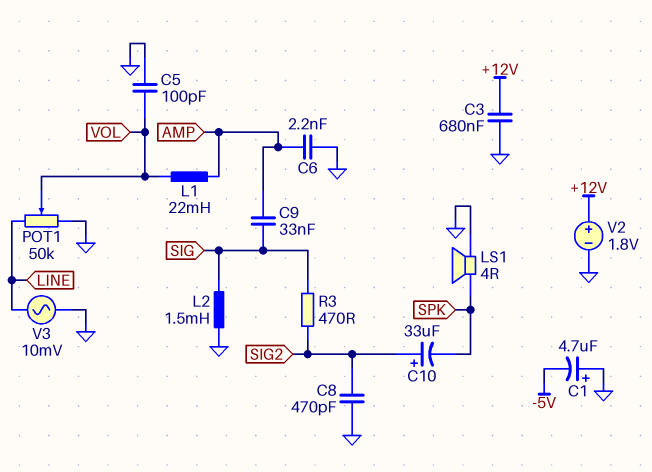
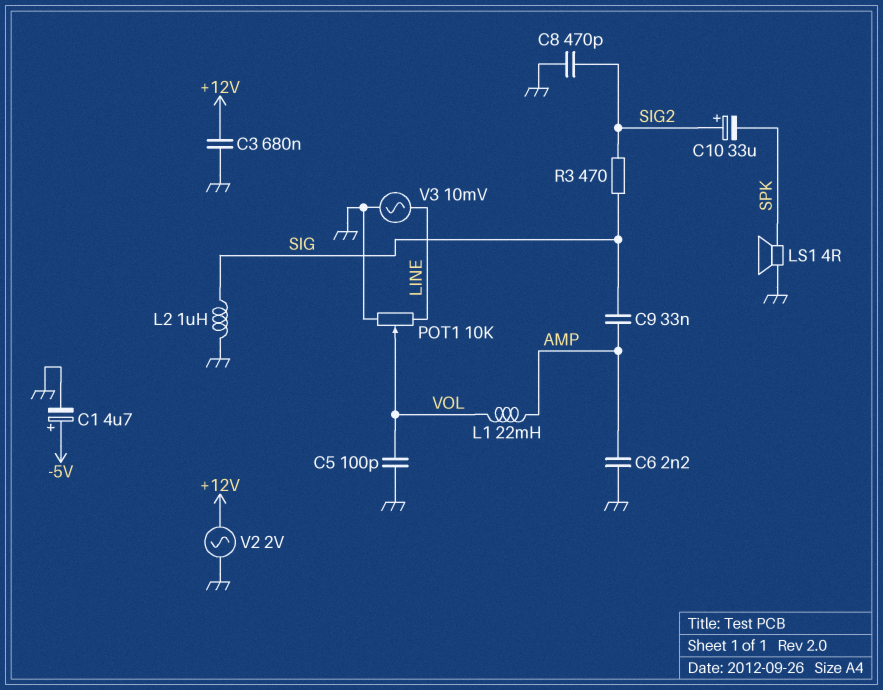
C1: 4.7uF (plus GND, minus -5V) -> 4.7uF (plus -5V, minus GND)
L2: 1.5mH (GND, SIG) -> 1uH (GND, SIG)
POT1: 50k (GND, LINE, wiper VOL) -> 10k (GND, LINE, wiper VOL)
V2: 1.8V (plus +12V, minus GND) -> AC 2V (+12V, GND)

